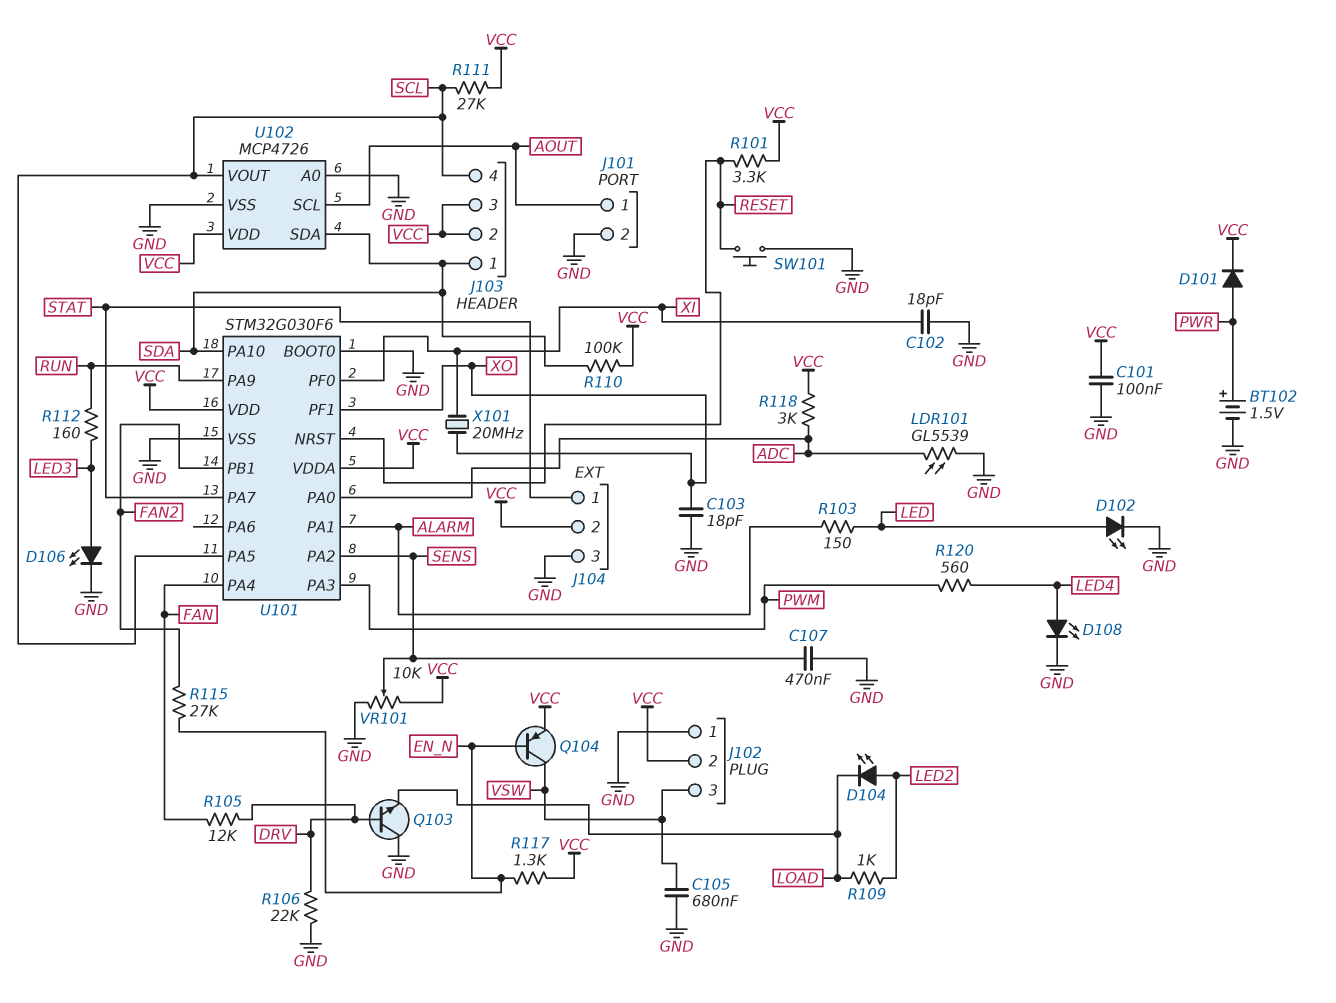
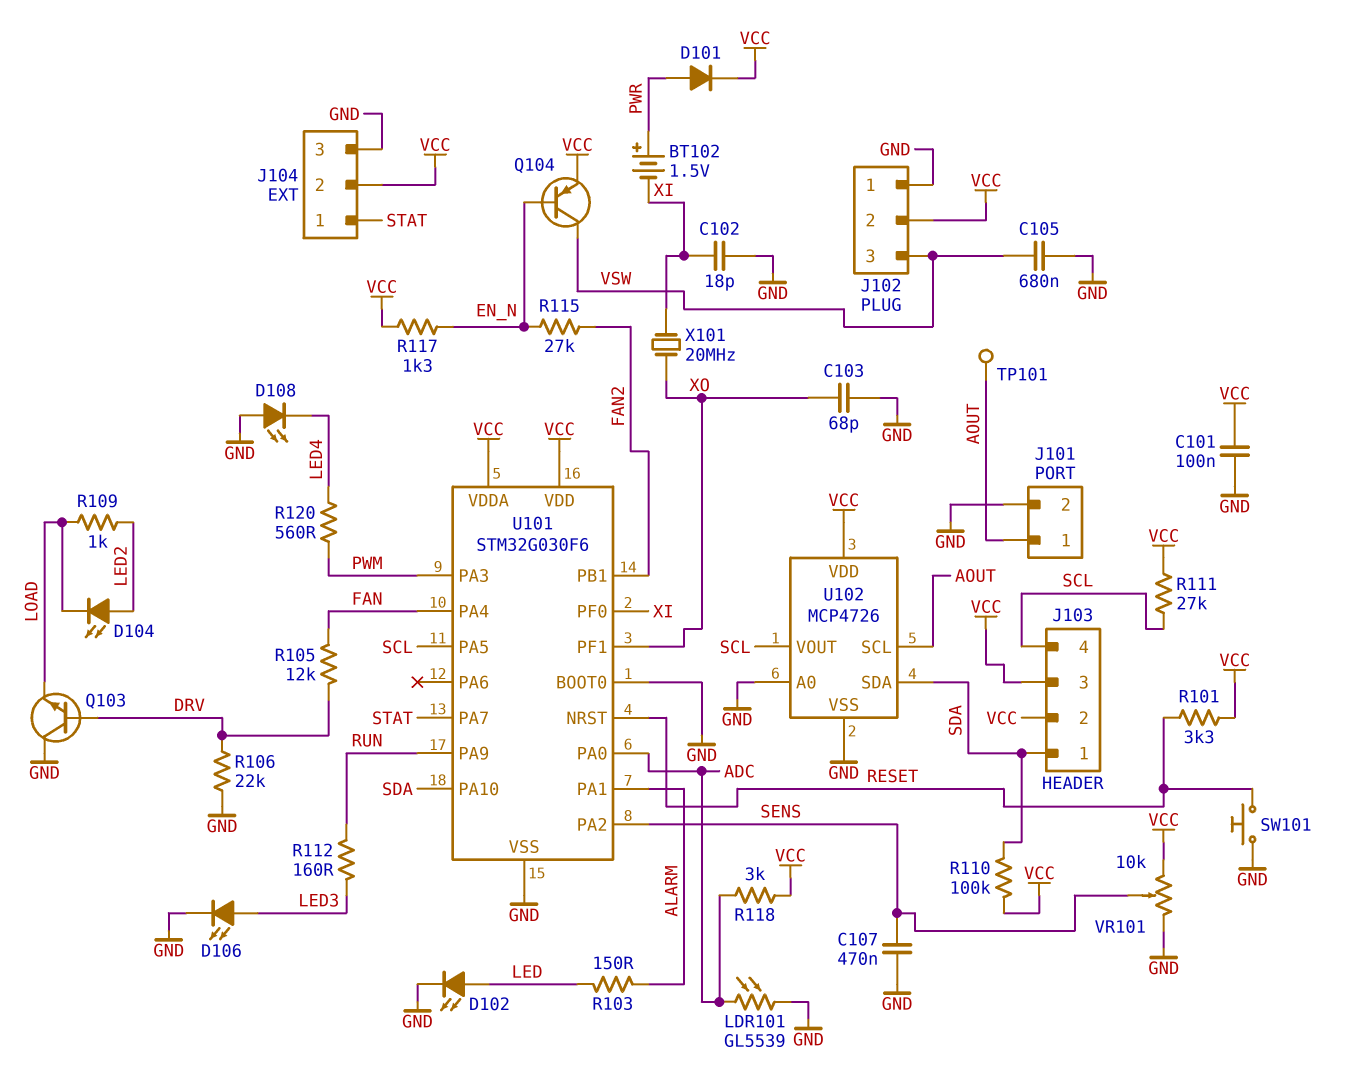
BT102: 1.5V (plus PWR, minus GND) -> 1.5V (plus PWR, minus XI)
C103: 18pF (GND, XO) -> 68pF (GND, XO)
D108: LED (A LED4, K GND) -> LED (A GND, K LED4)
TP101: none -> test point (AOUT)

